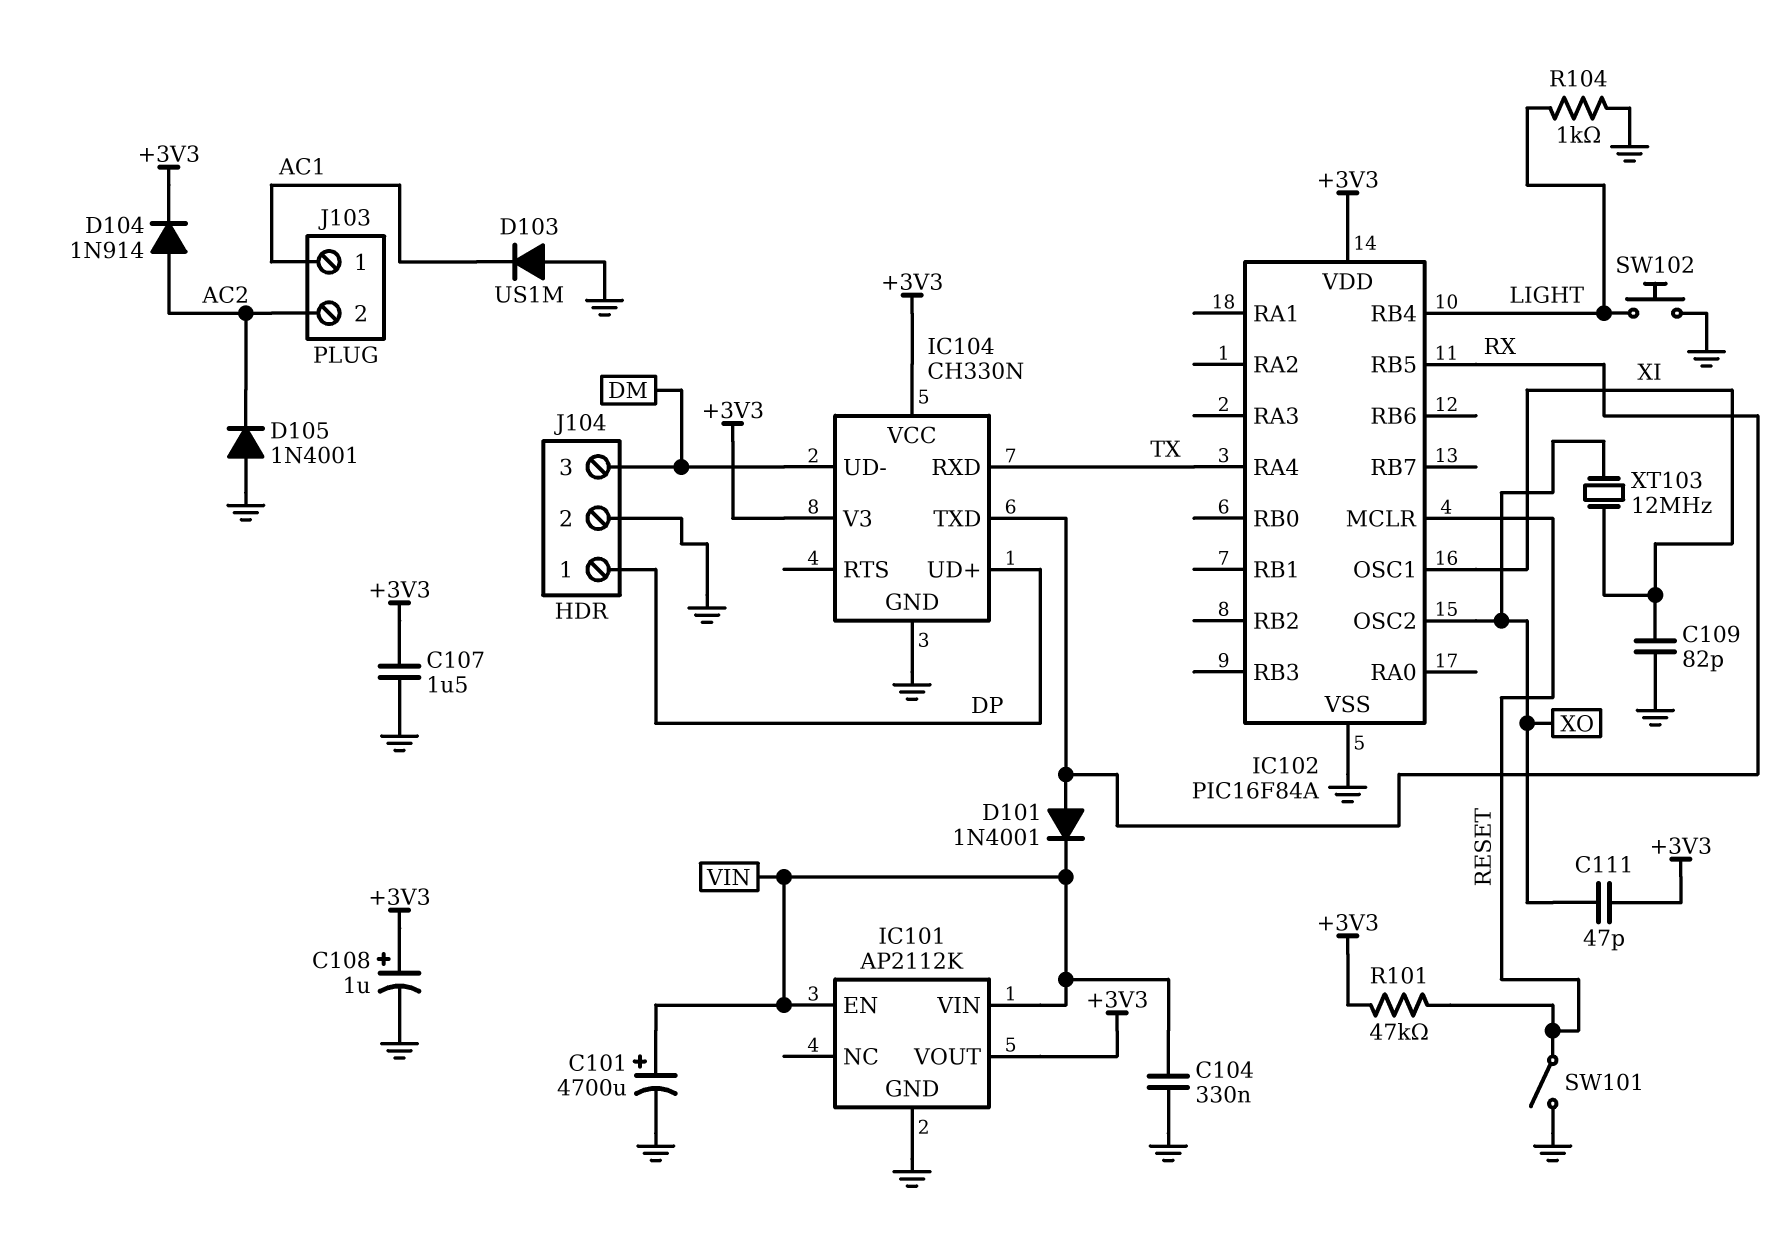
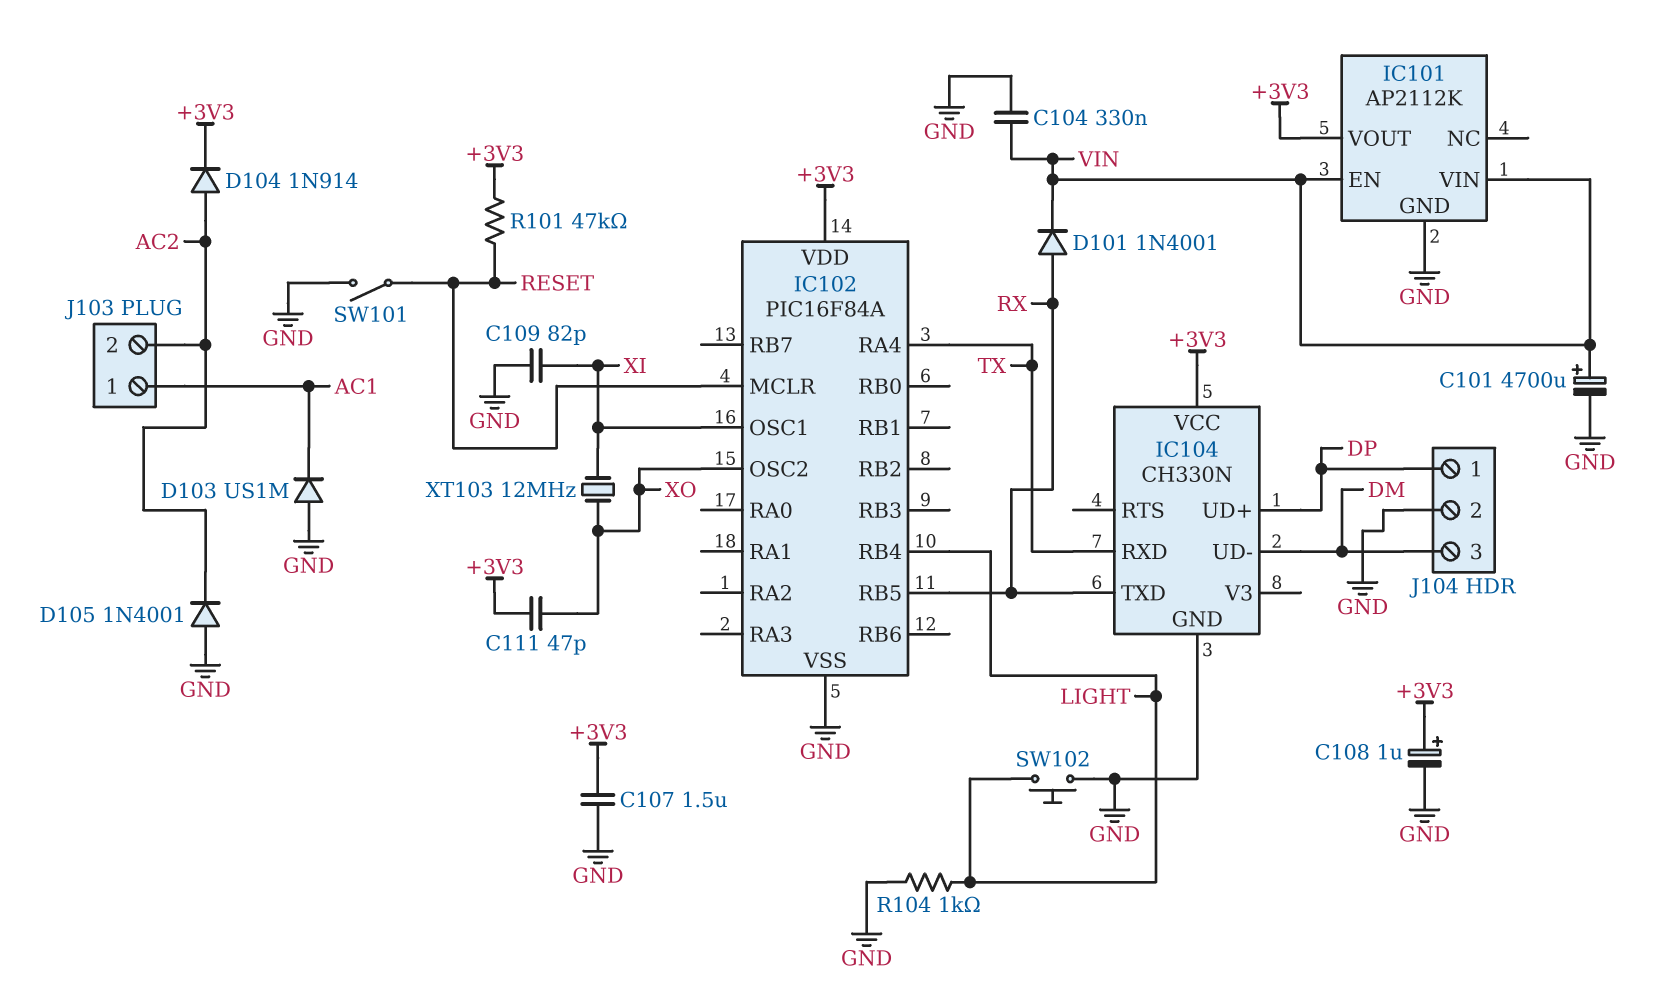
IC104 pin V3: +3V3 -> none

